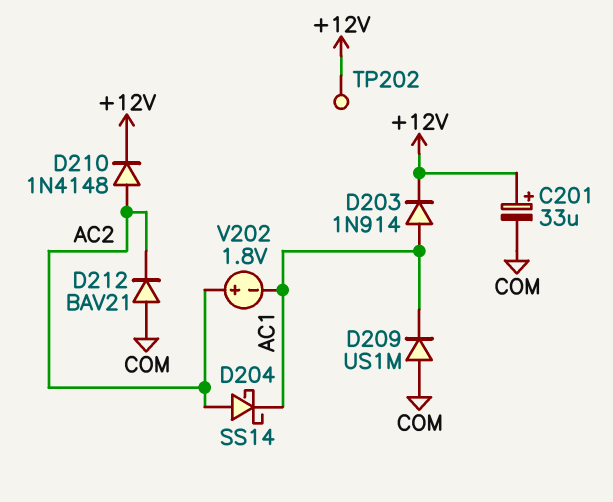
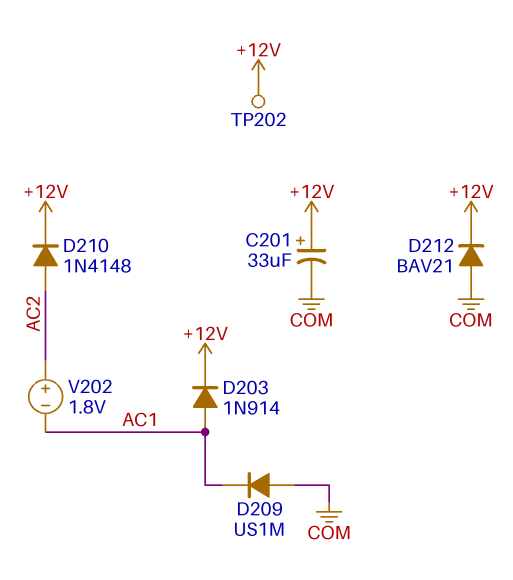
D204: schottky SS14 (A AC2, K AC1) -> none
D212: diode BAV21 (A COM, K AC2) -> diode BAV21 (A COM, K +12V)

